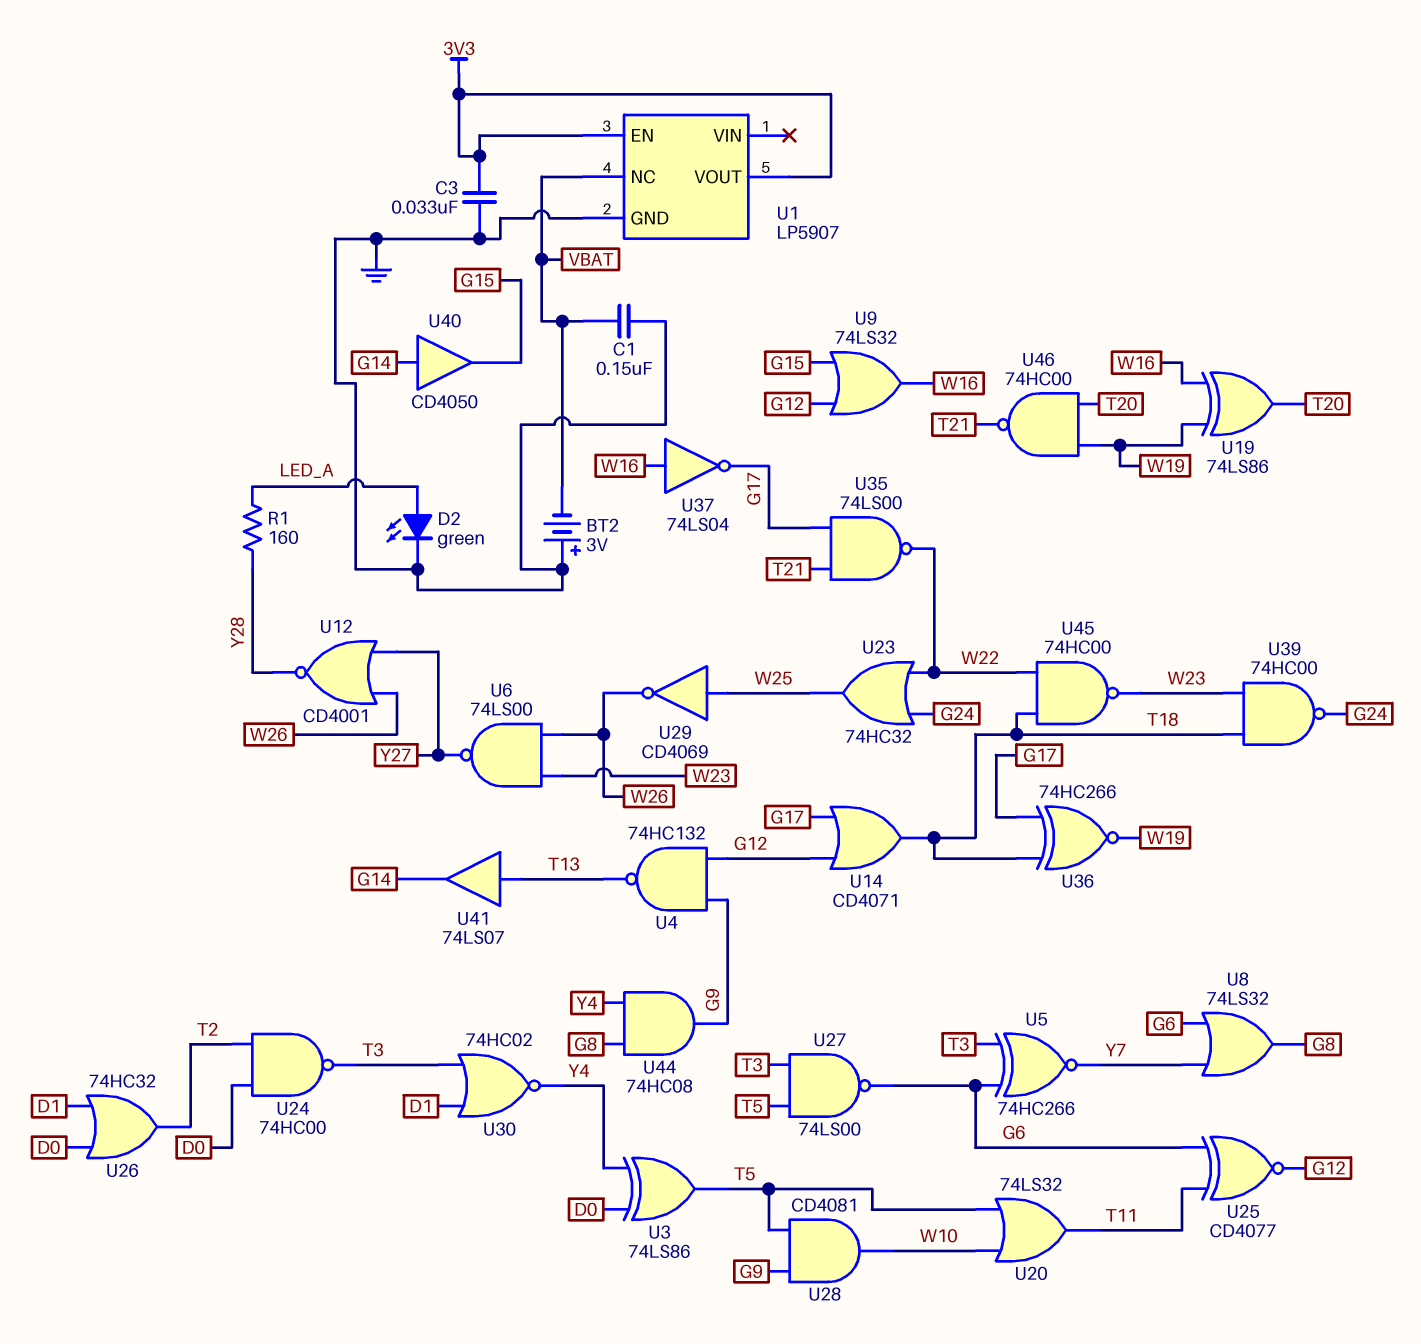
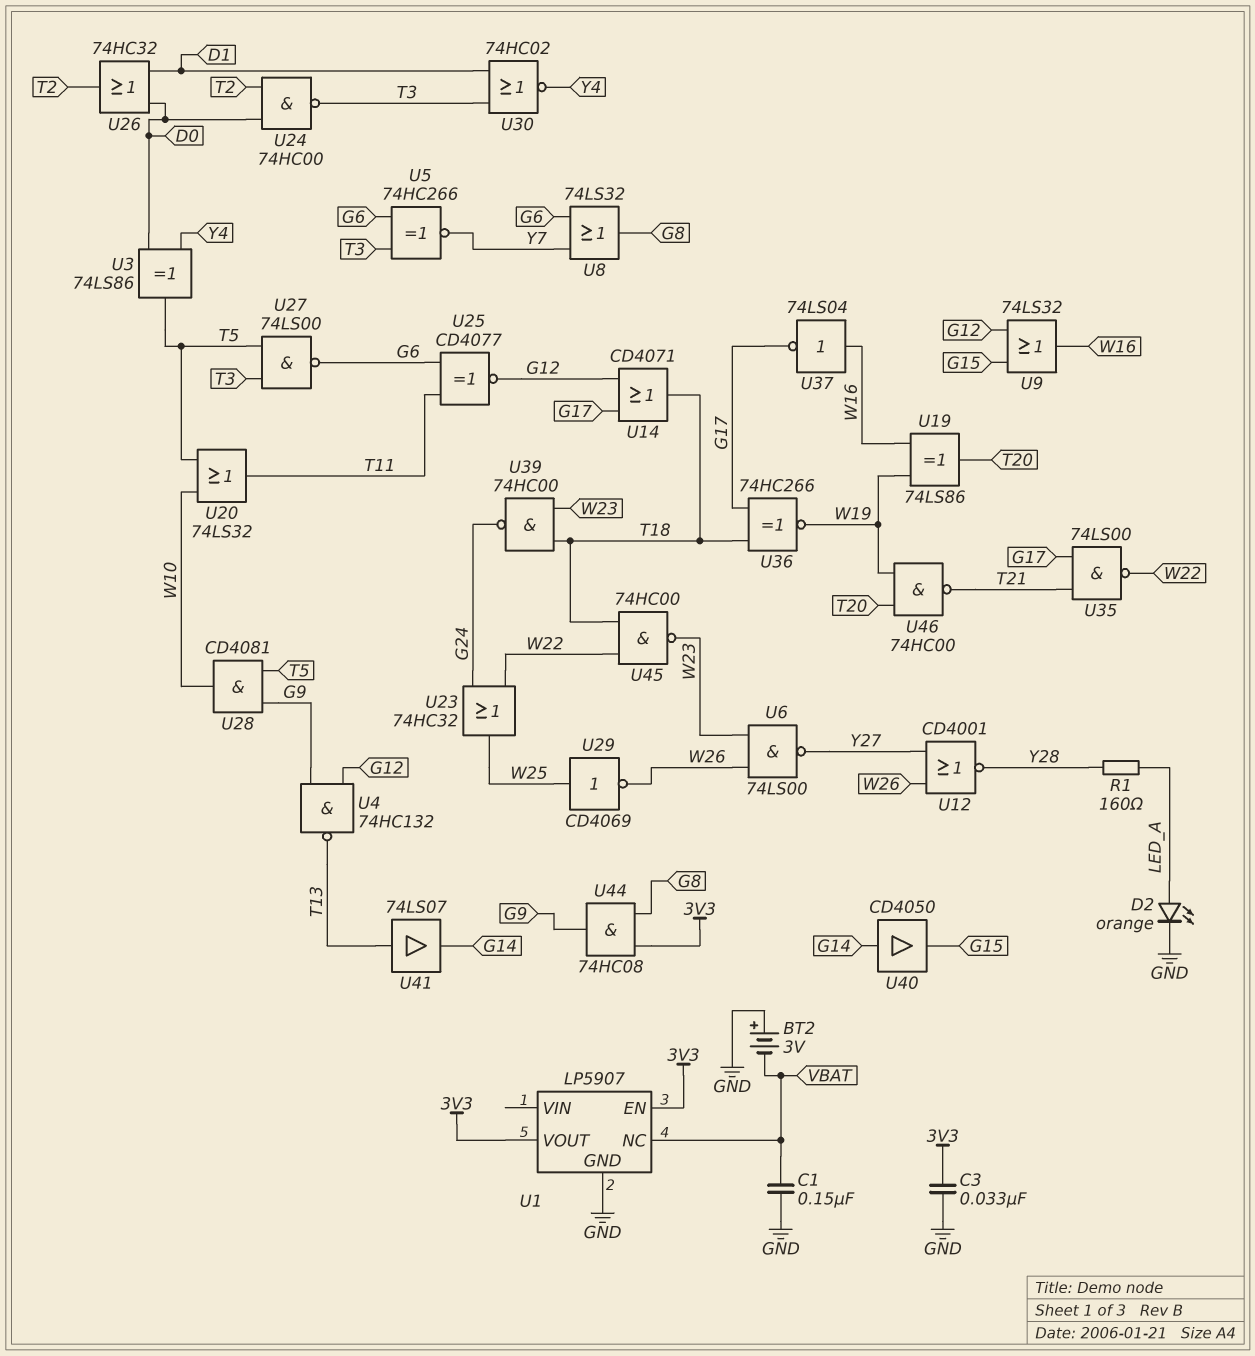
D2: LED green (A LED_A, K GND) -> LED orange (A LED_A, K GND)
U44: AND 74HC08 (in G8, in Y4, out G9) -> AND 74HC08 (in 3V3, in G8, out G9)

